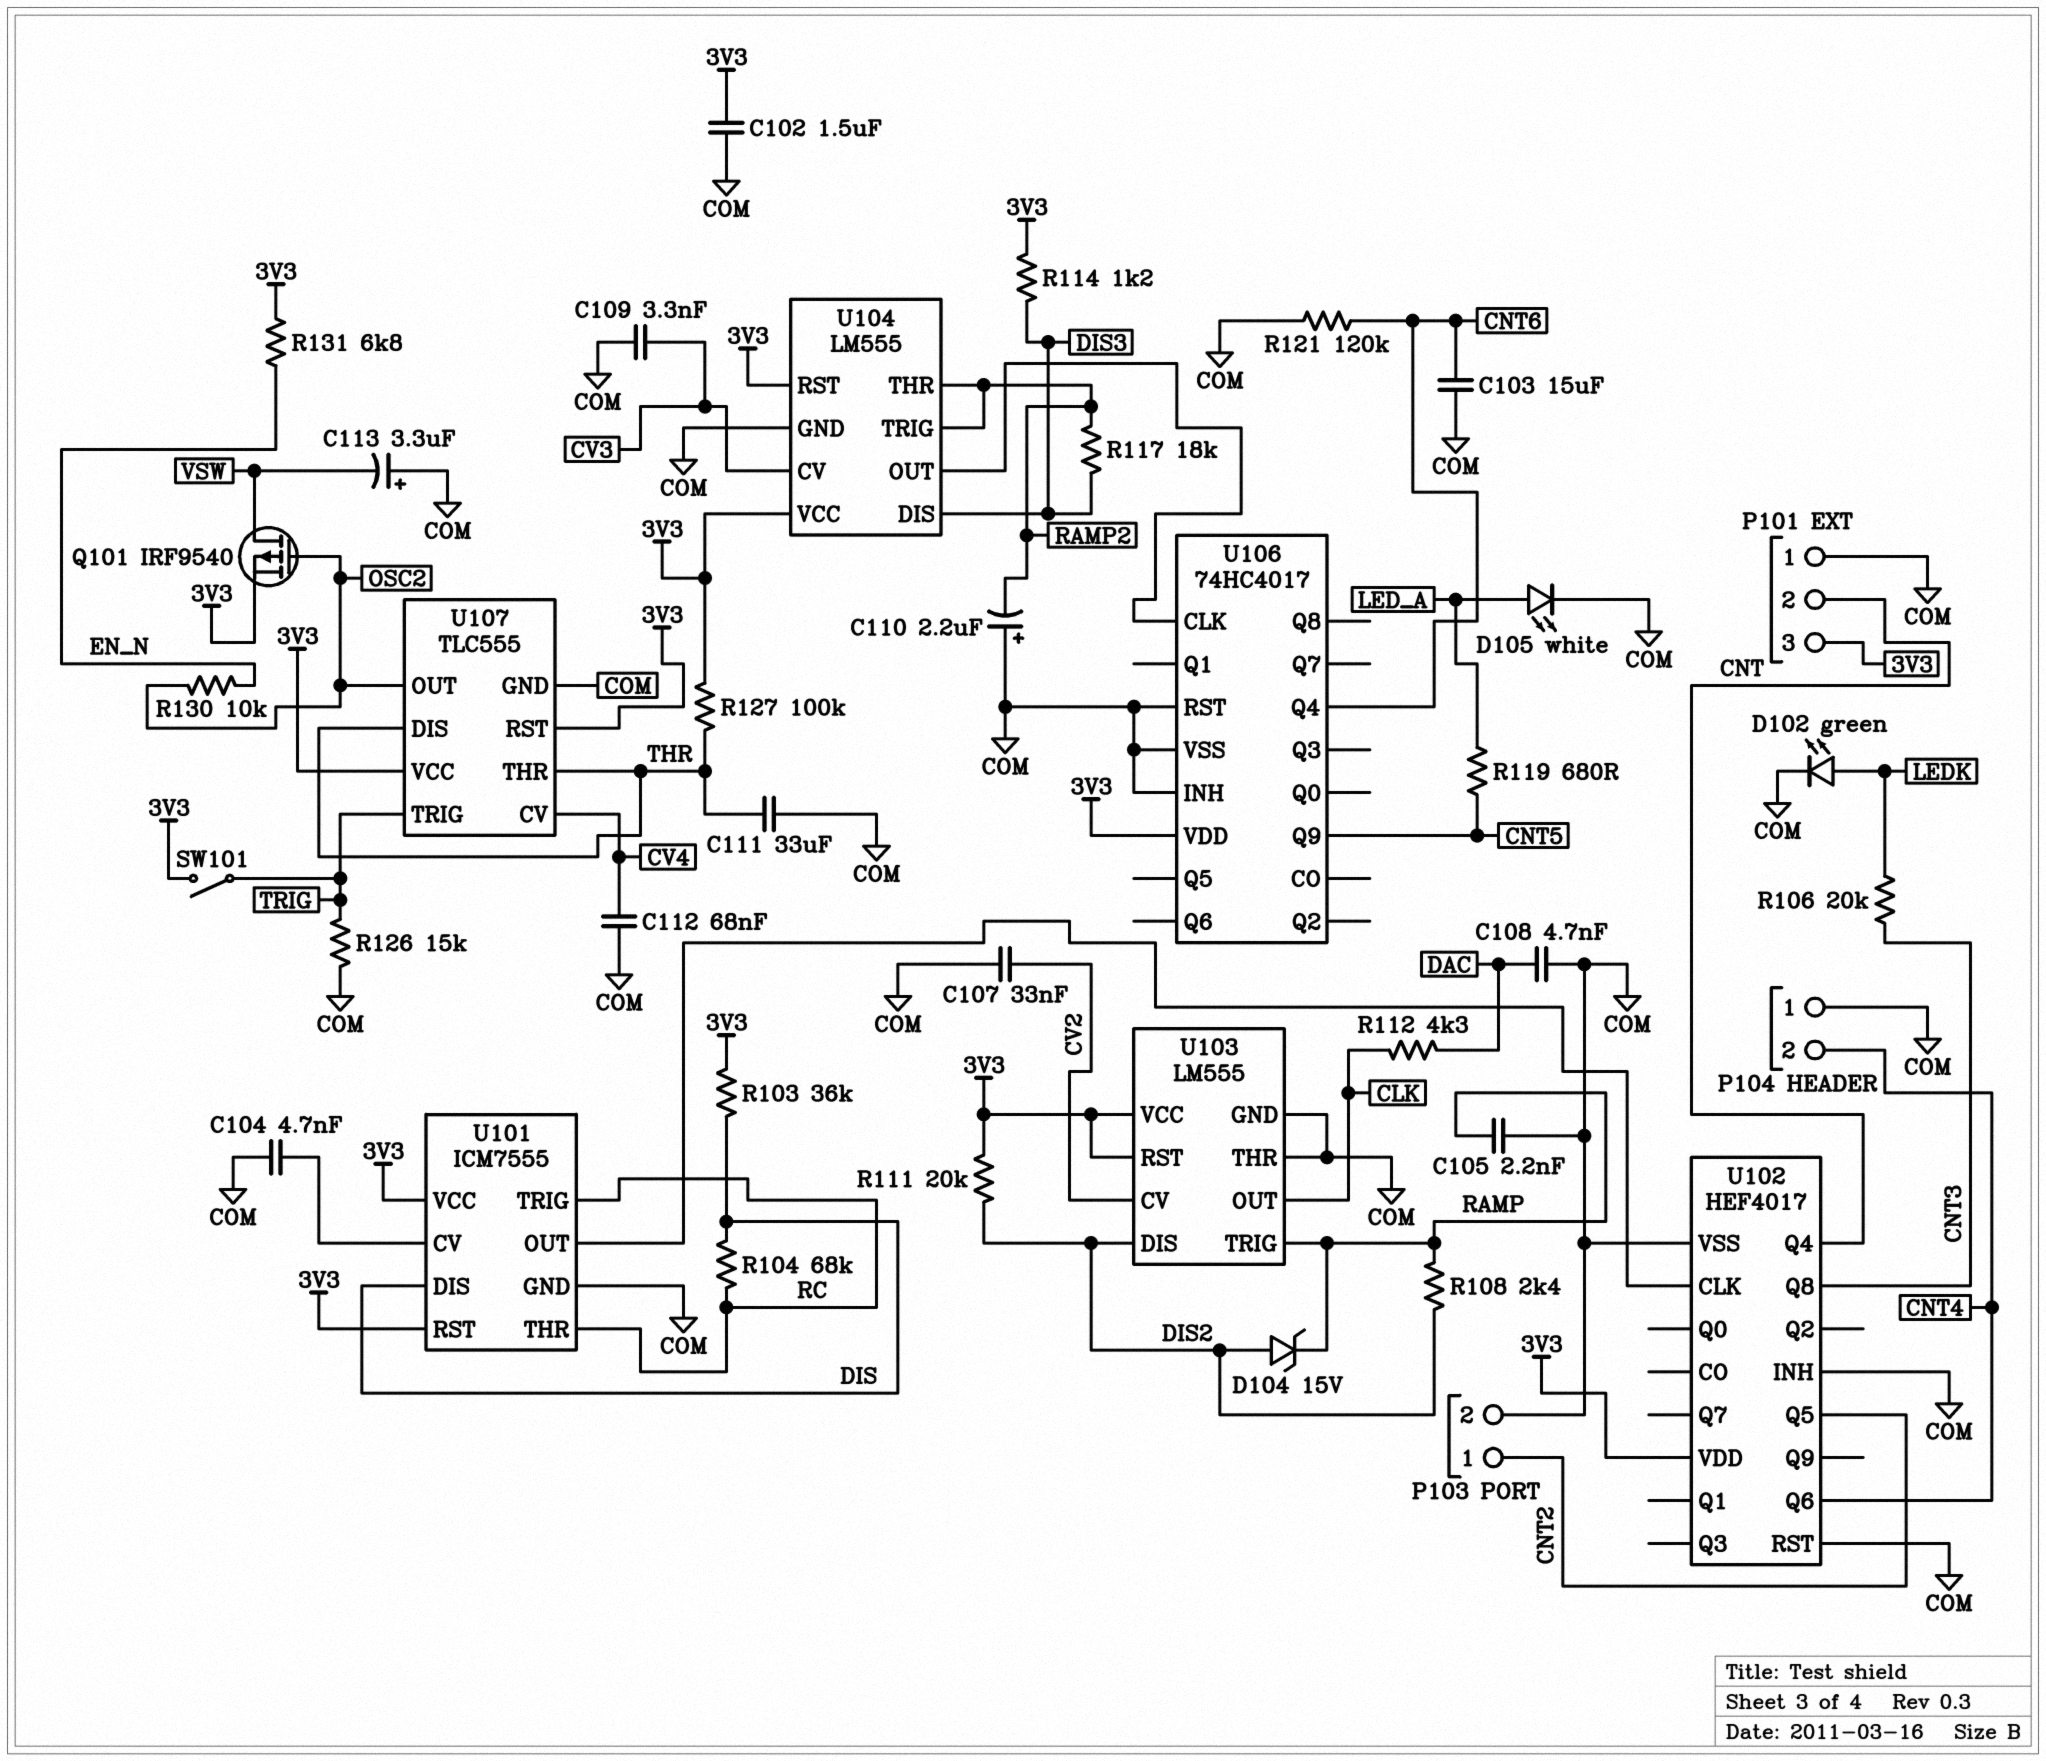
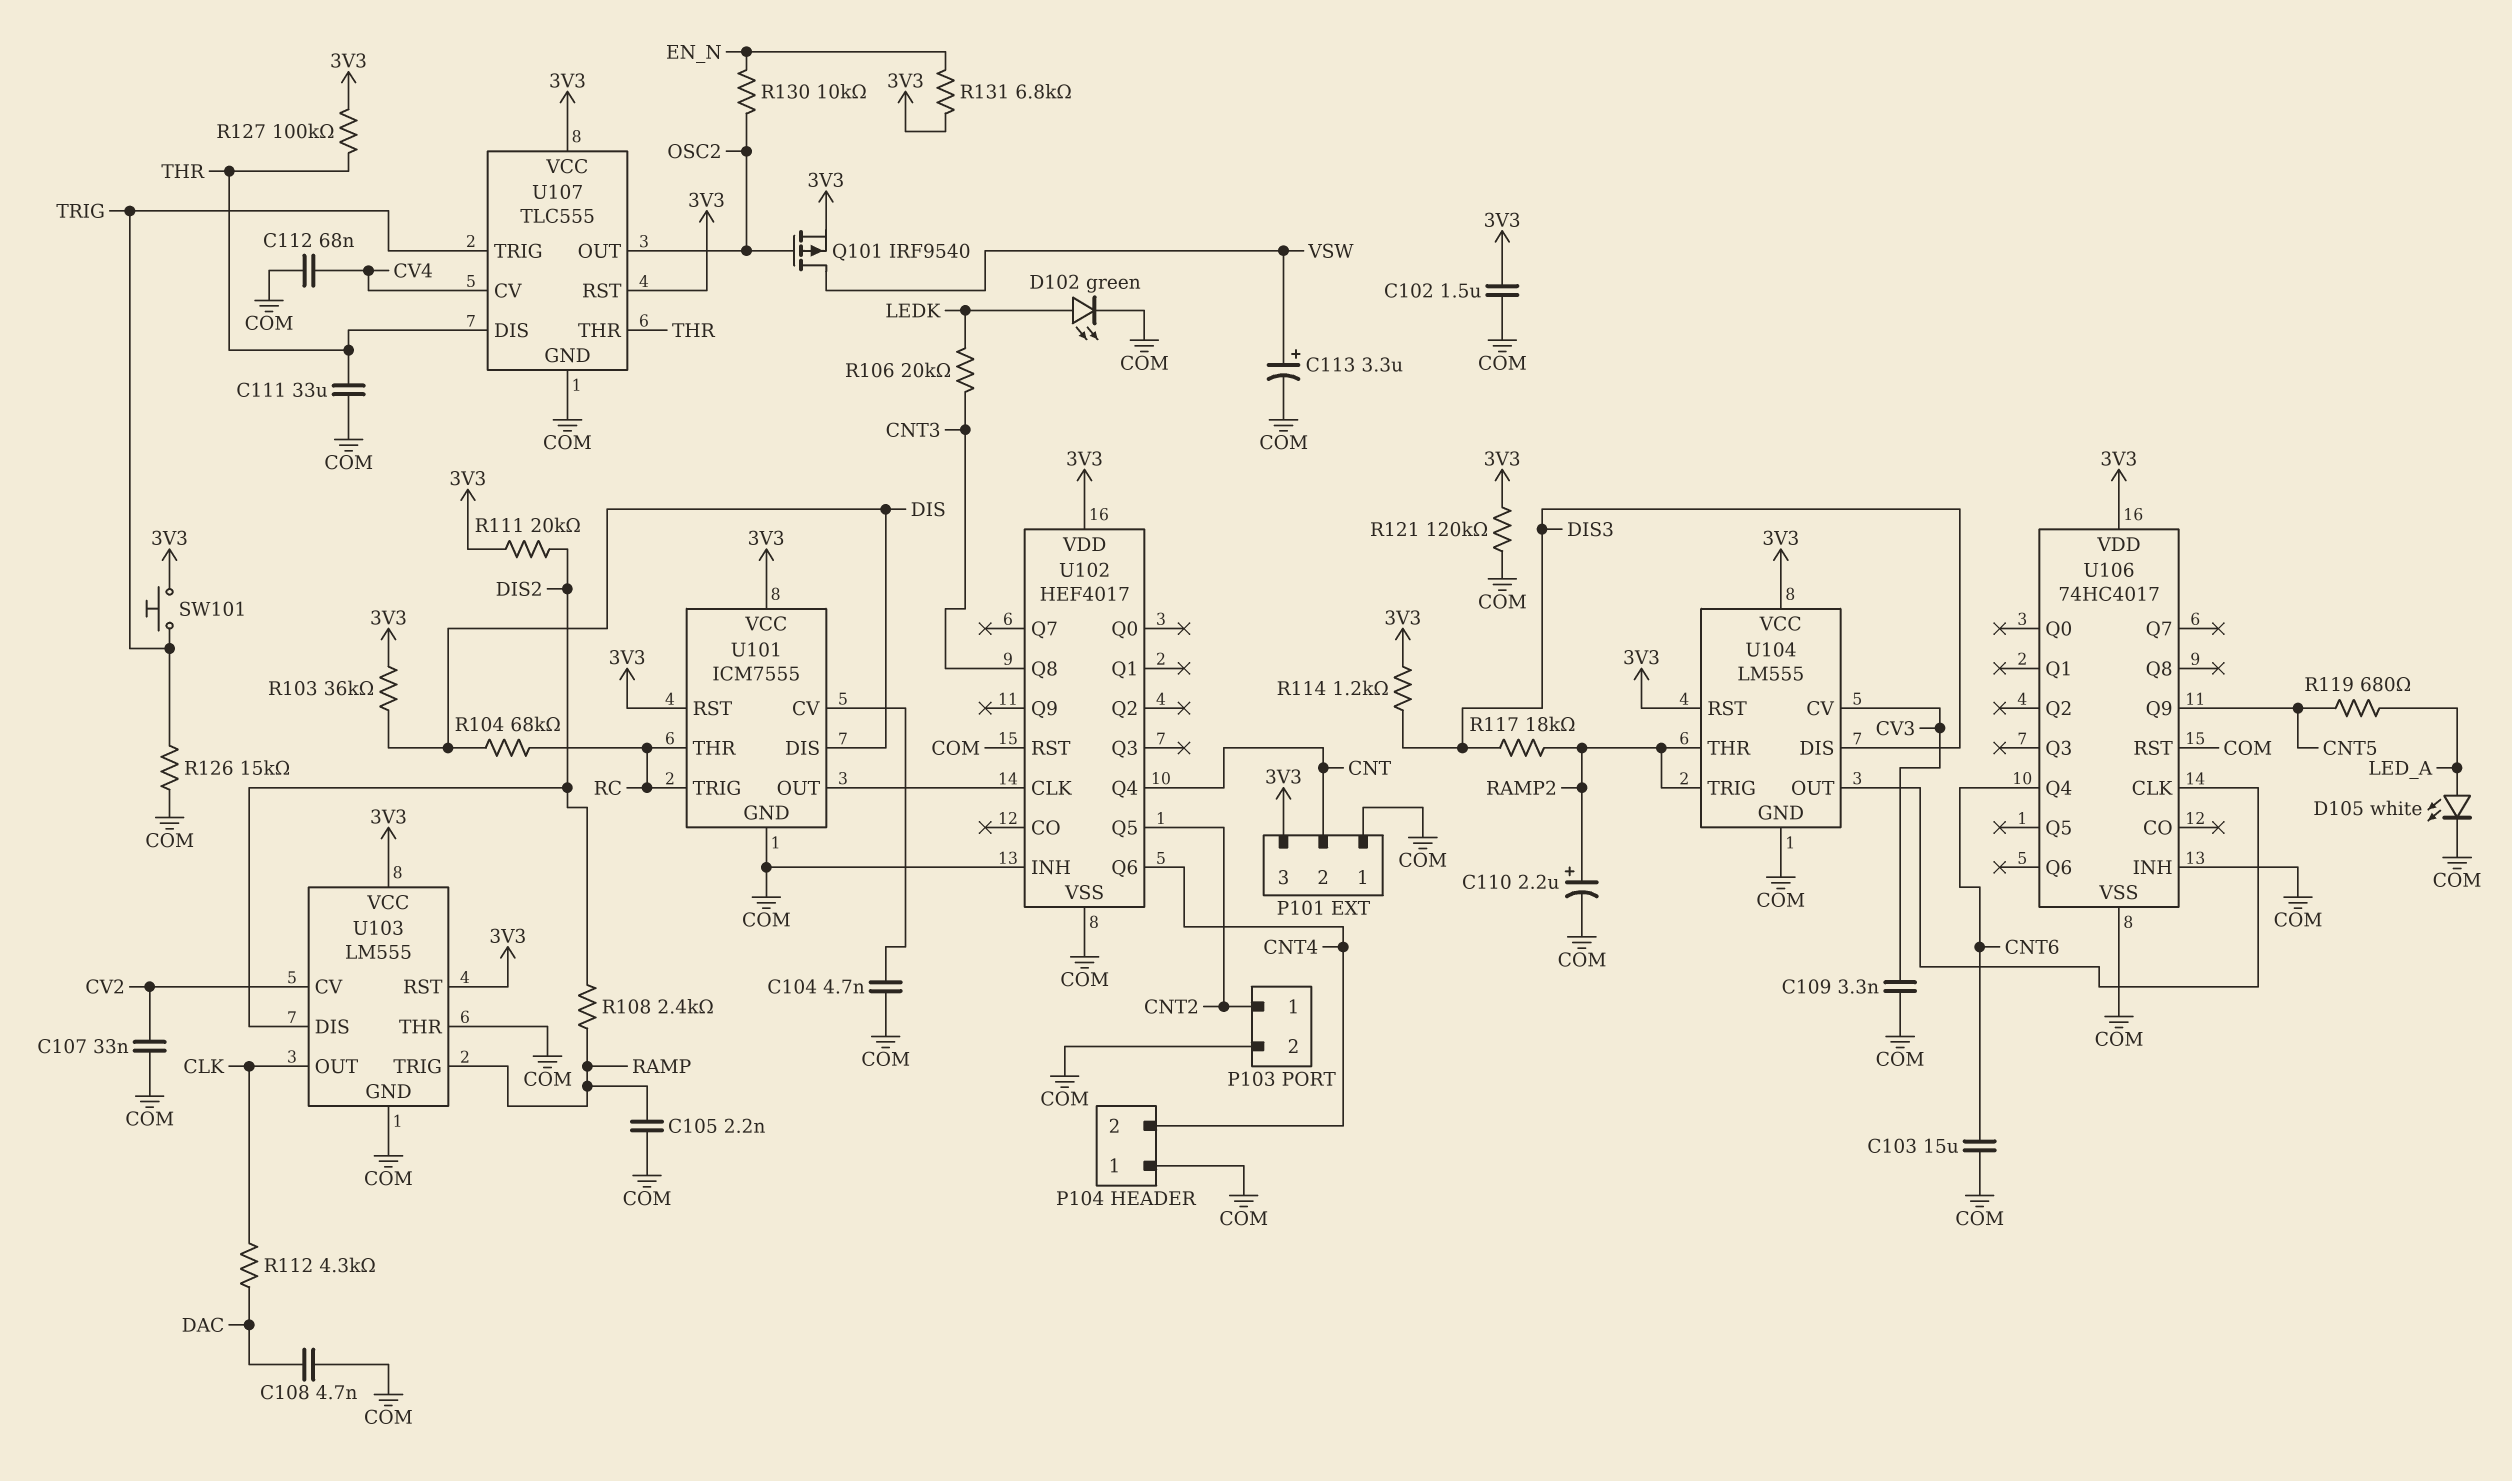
C110: 2.2uF (plus COM, minus RAMP2) -> 2.2uF (plus RAMP2, minus COM)
C113: 3.3uF (plus COM, minus VSW) -> 3.3uF (plus VSW, minus COM)
D104: zener 15V (A DIS2, K RAMP) -> none
R121: 120k (CNT6, COM) -> 120k (3V3, COM)
SW101: switch (3V3, TRIG) -> button (3V3, TRIG)

